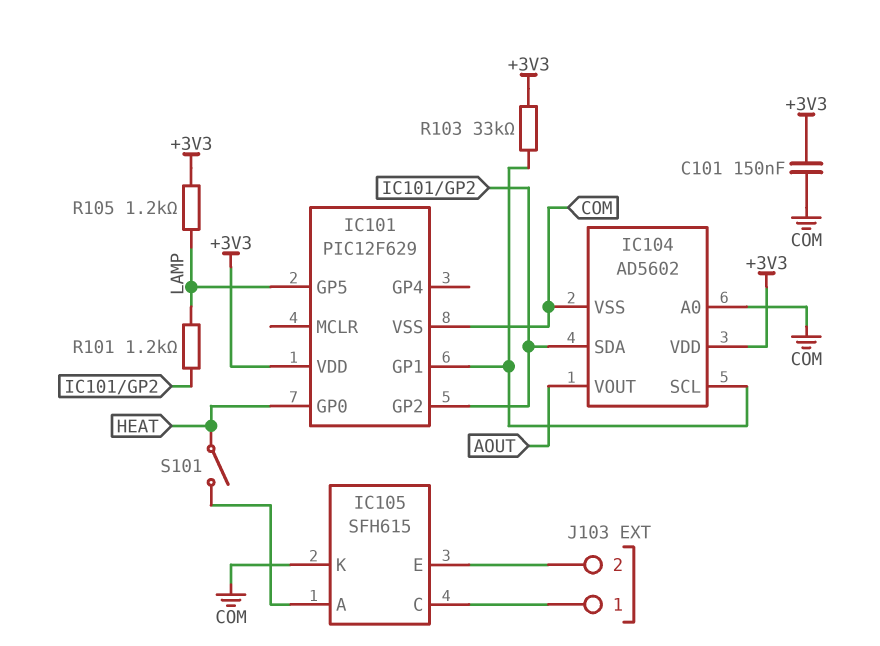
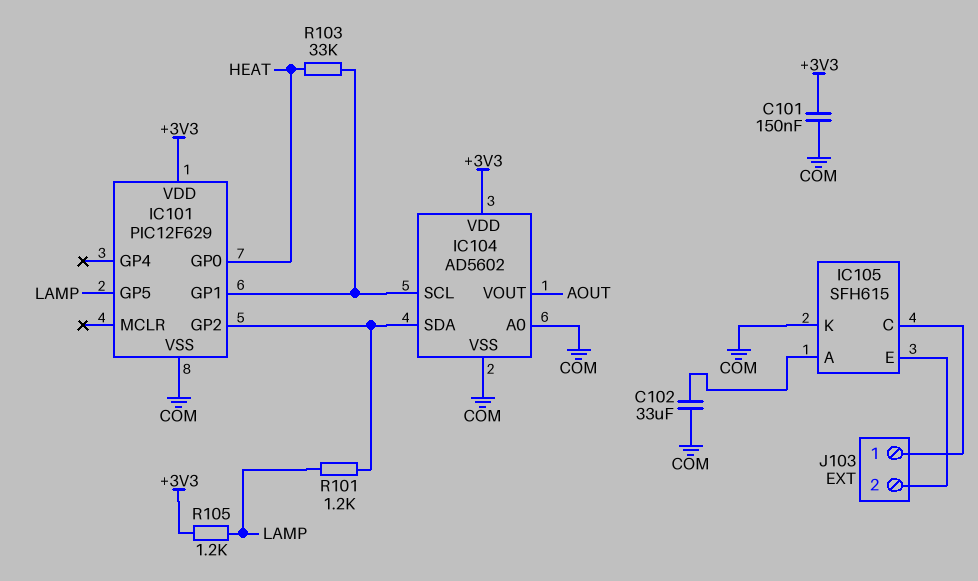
C102: none -> 33uF (COM, IC105/A)
R103: 33k (+3V3, IC101/GP1) -> 33k (HEAT, IC101/GP1)
S101: switch (HEAT, IC105/A) -> none

